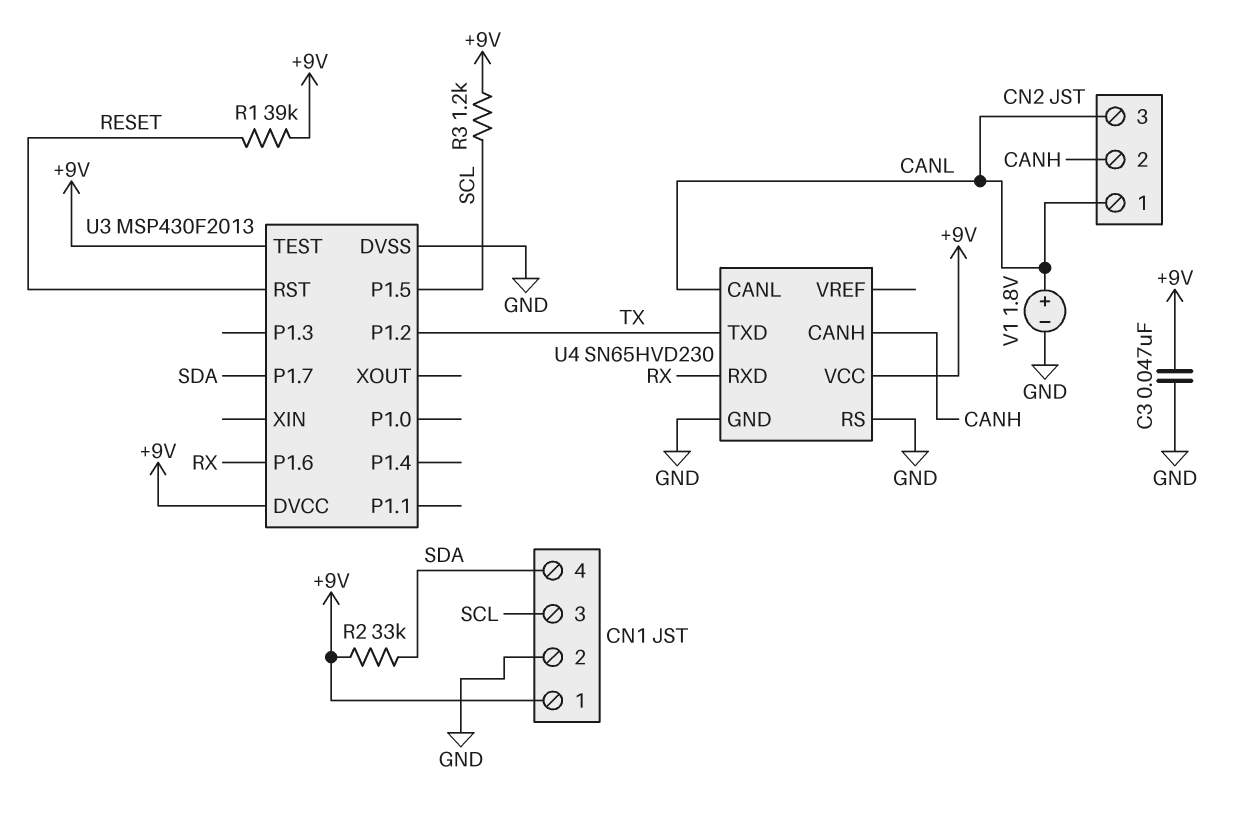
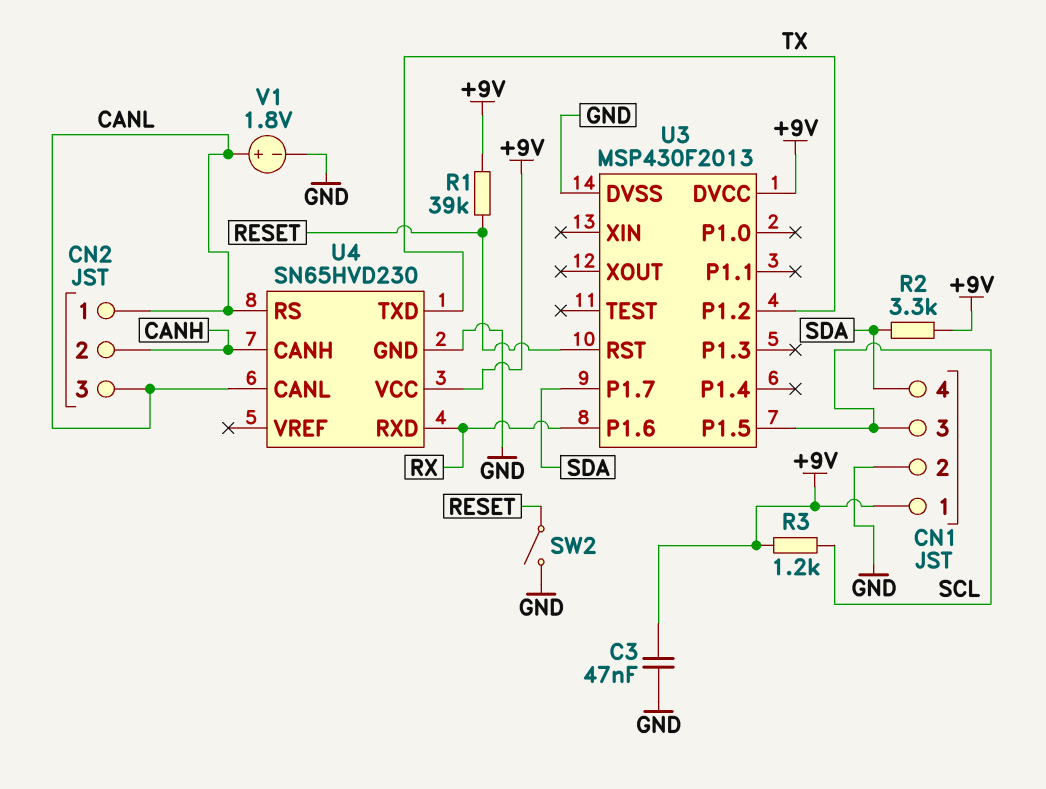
R2: 33k (+9V, SDA) -> 3.3k (+9V, SDA)
SW2: none -> switch (GND, RESET)
U3 pin TEST: +9V -> none
U4 pin RS: GND -> CANL

